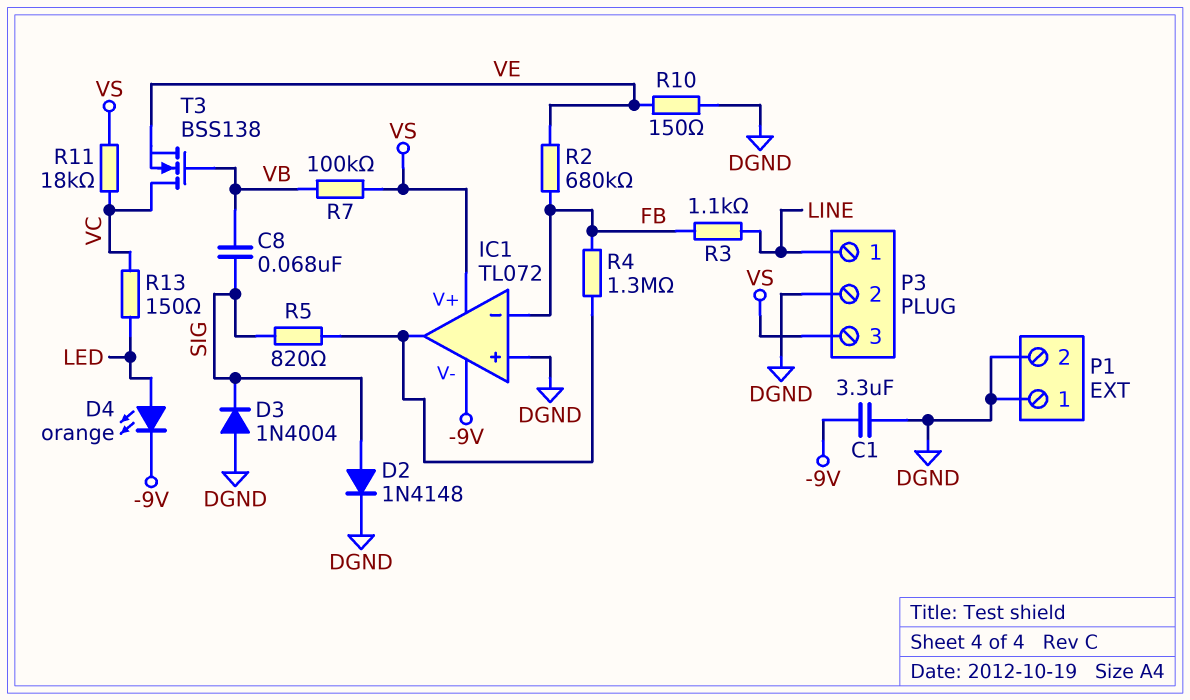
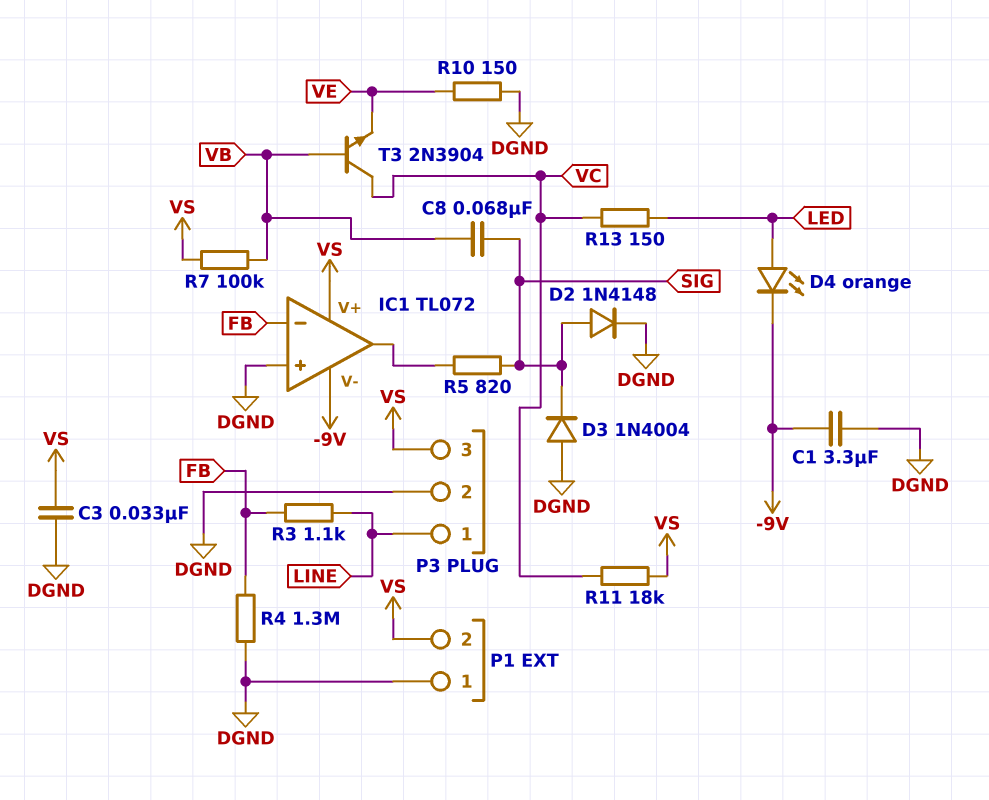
C3: none -> 33nF (DGND, VS)
P1 pin 2: DGND -> VS
R2: 680k (FB, VE) -> none
R4: 1.3M (FB, IC1/out) -> 1.3M (DGND, FB)
T3: NMOS BSS138 (G VB, D VC, S VE) -> NPN 2N3904 (B VB, C VC, E VE)

